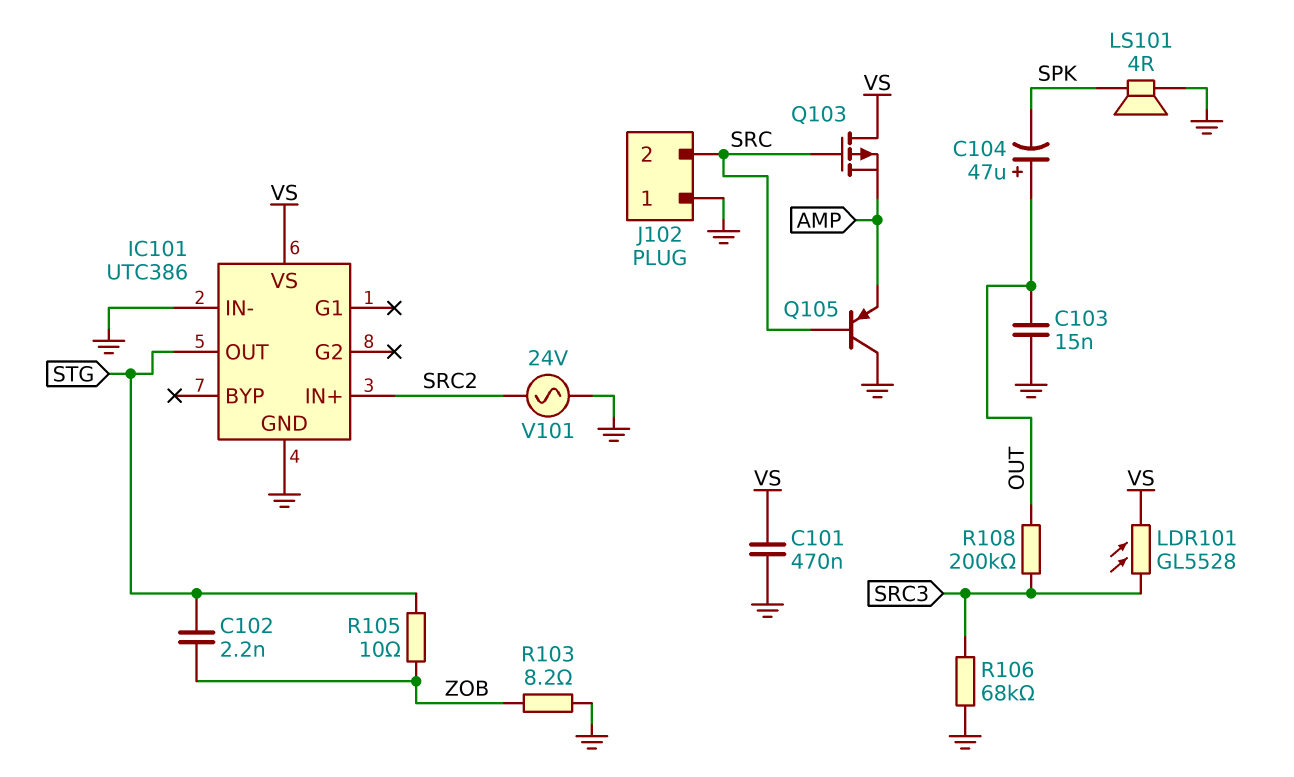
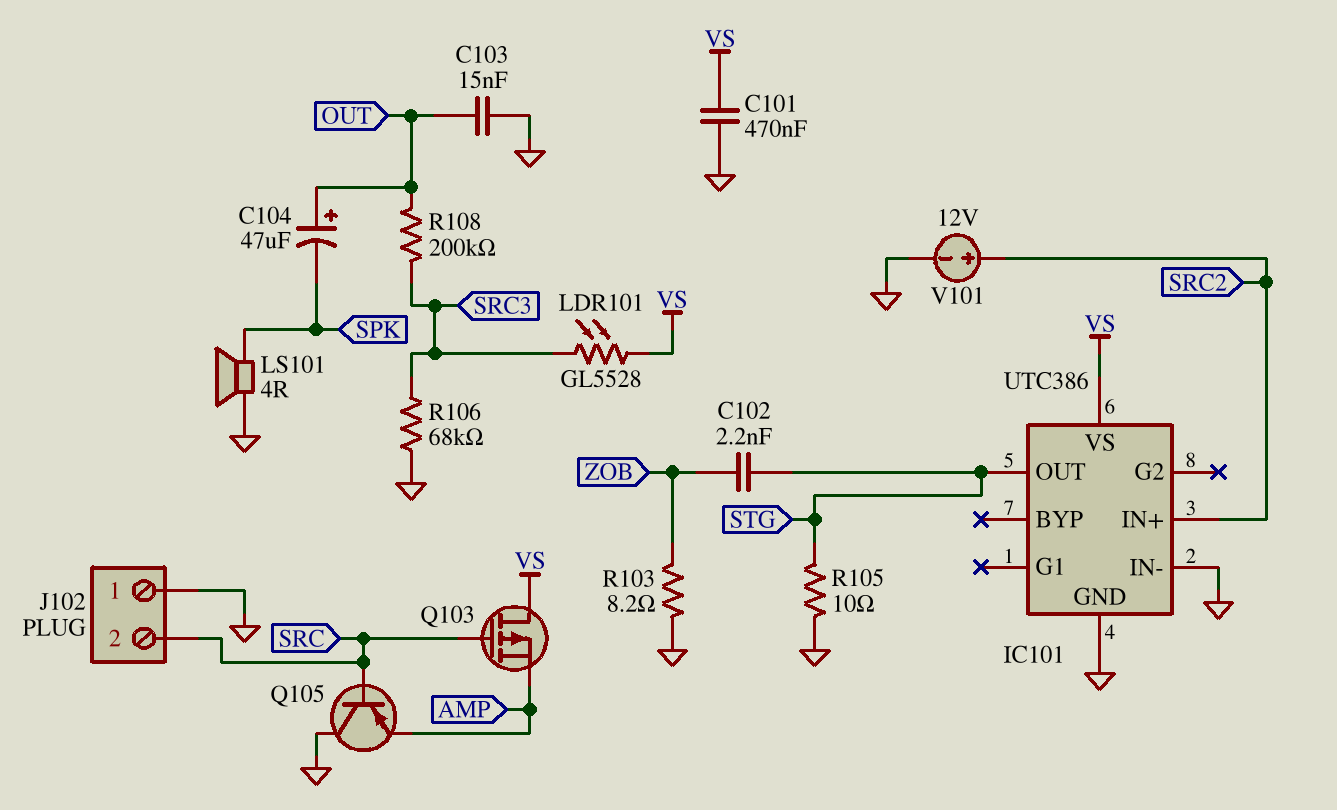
R105: 10 (STG, ZOB) -> 10 (GND, STG)
V101: AC 24V (GND, SRC2) -> 12V (plus SRC2, minus GND)

